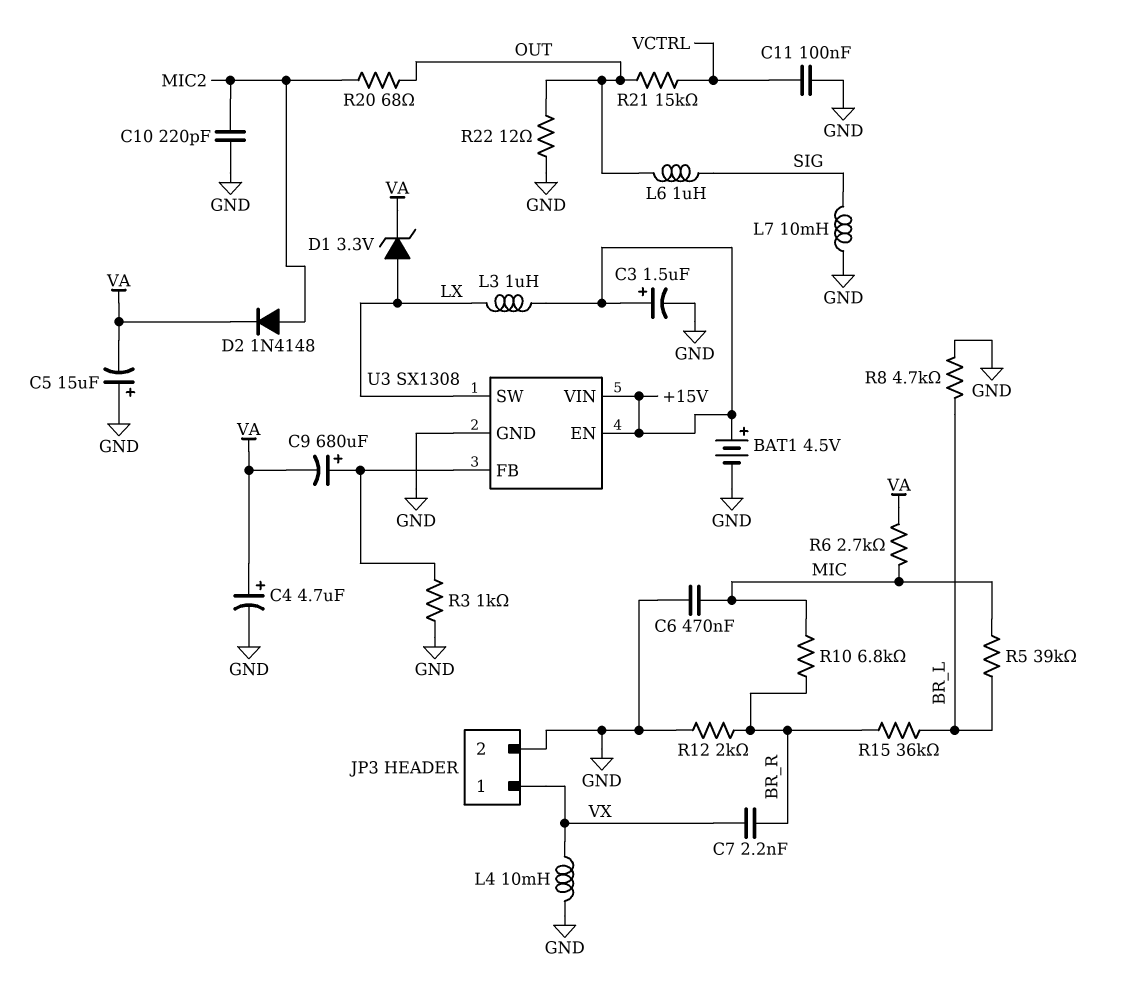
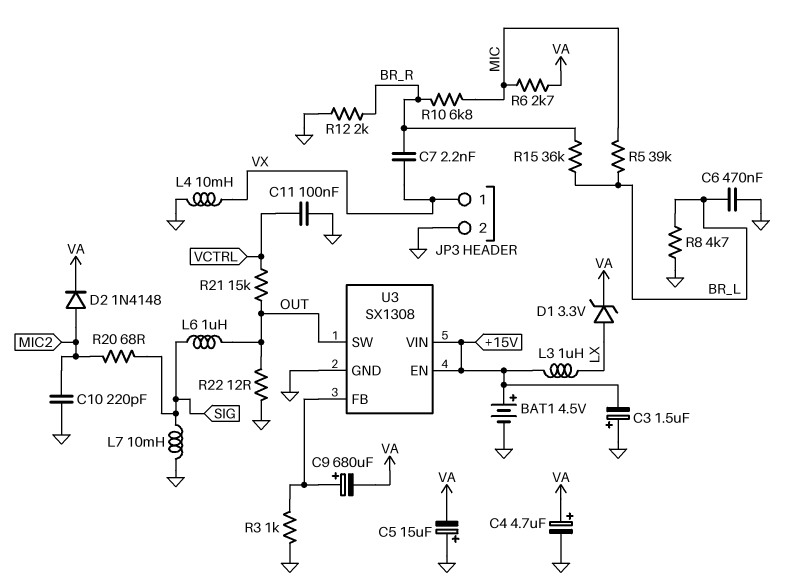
C3: 1.5uF (plus +15V, minus GND) -> 1.5uF (plus GND, minus +15V)
C6: 470nF (GND, MIC) -> 470nF (BR_L, GND)
R20: 68 (MIC2, OUT) -> 68 (MIC2, SIG)
U3 pin SW: LX -> OUT

